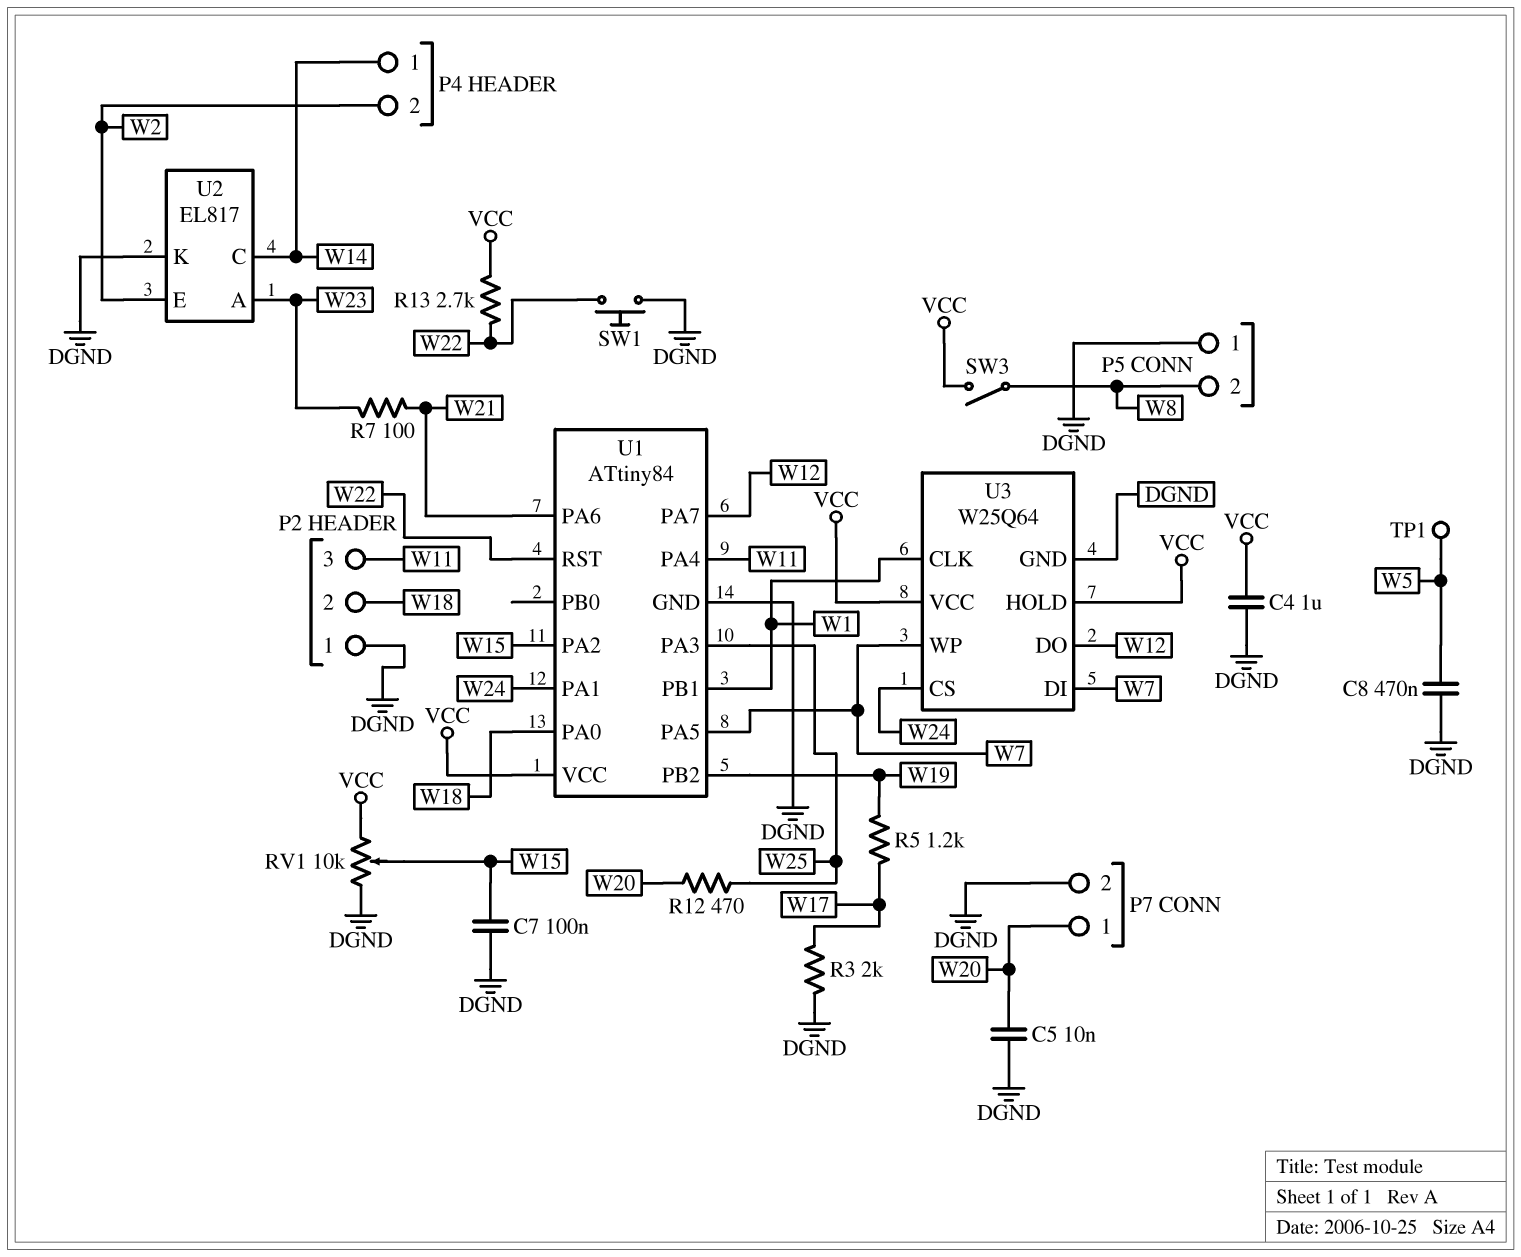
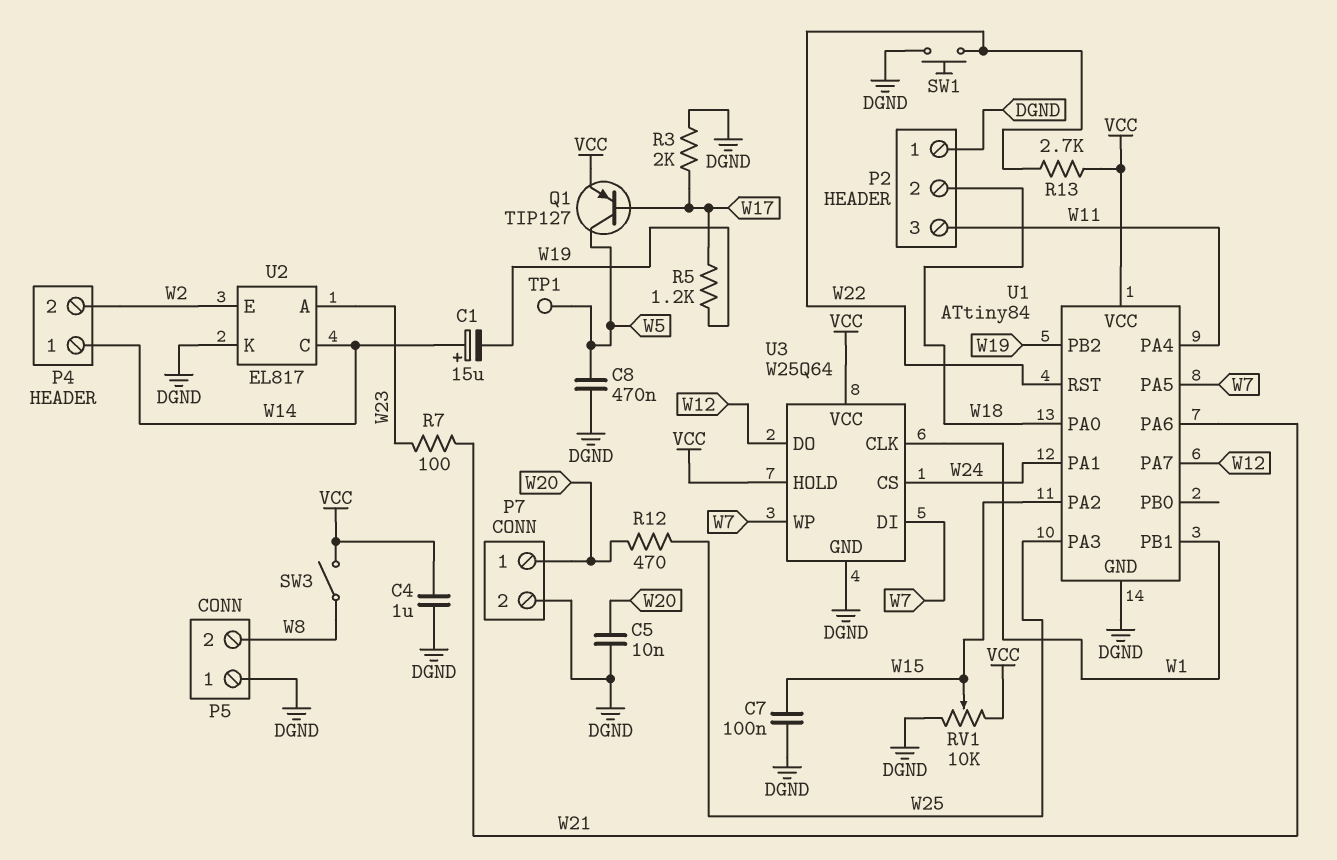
C1: none -> 15uF (plus W14, minus W19)
Q1: none -> PNP TIP127 (B W17, C W5, E VCC)

